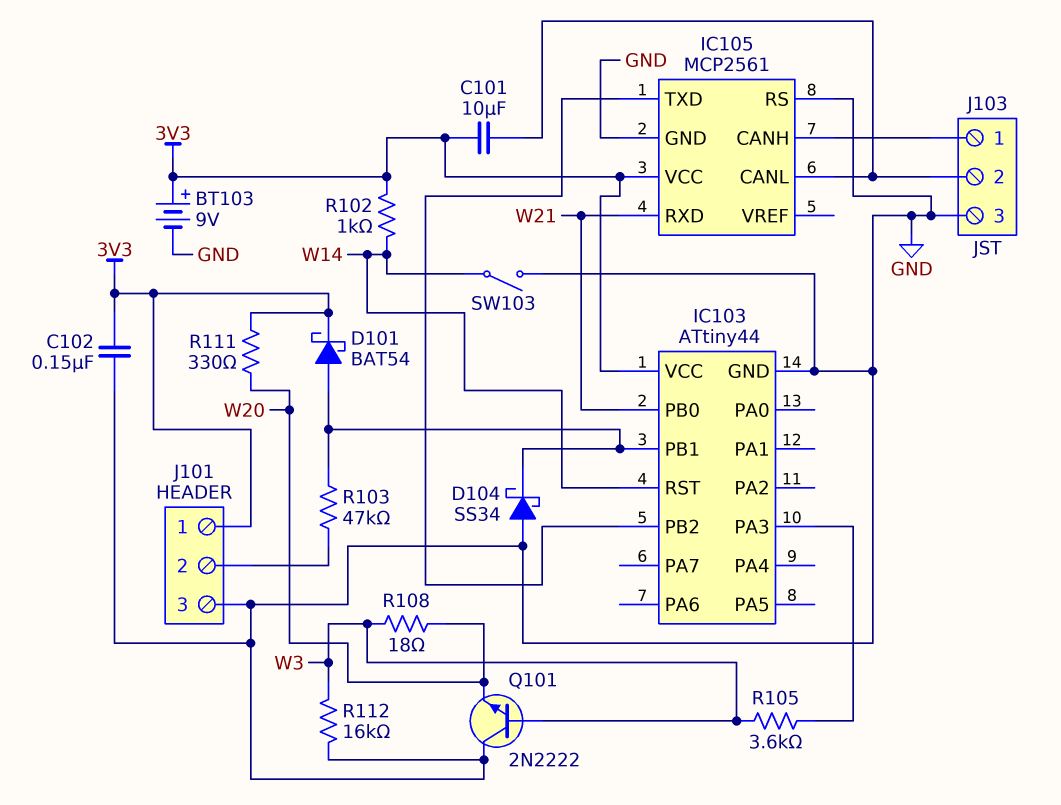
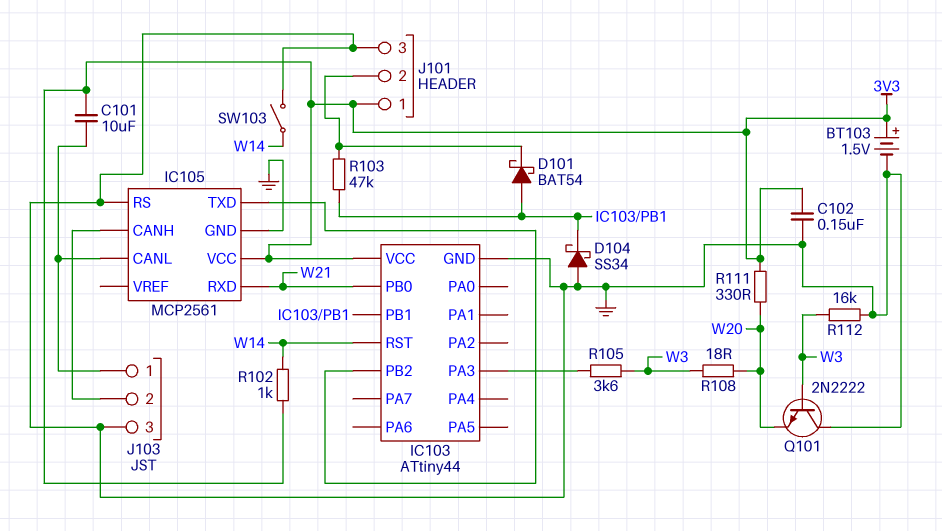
BT103: 9V (plus 3V3, minus GND) -> 1.5V (plus 3V3, minus GND)
D101: schottky BAT54 (A IC103/PB1, K 3V3) -> schottky BAT54 (A IC103/PB1, K J101/2)
J103 pin 1: IC105/CANH -> IC105/CANL
J103 pin 2: IC105/CANL -> IC105/CANH

